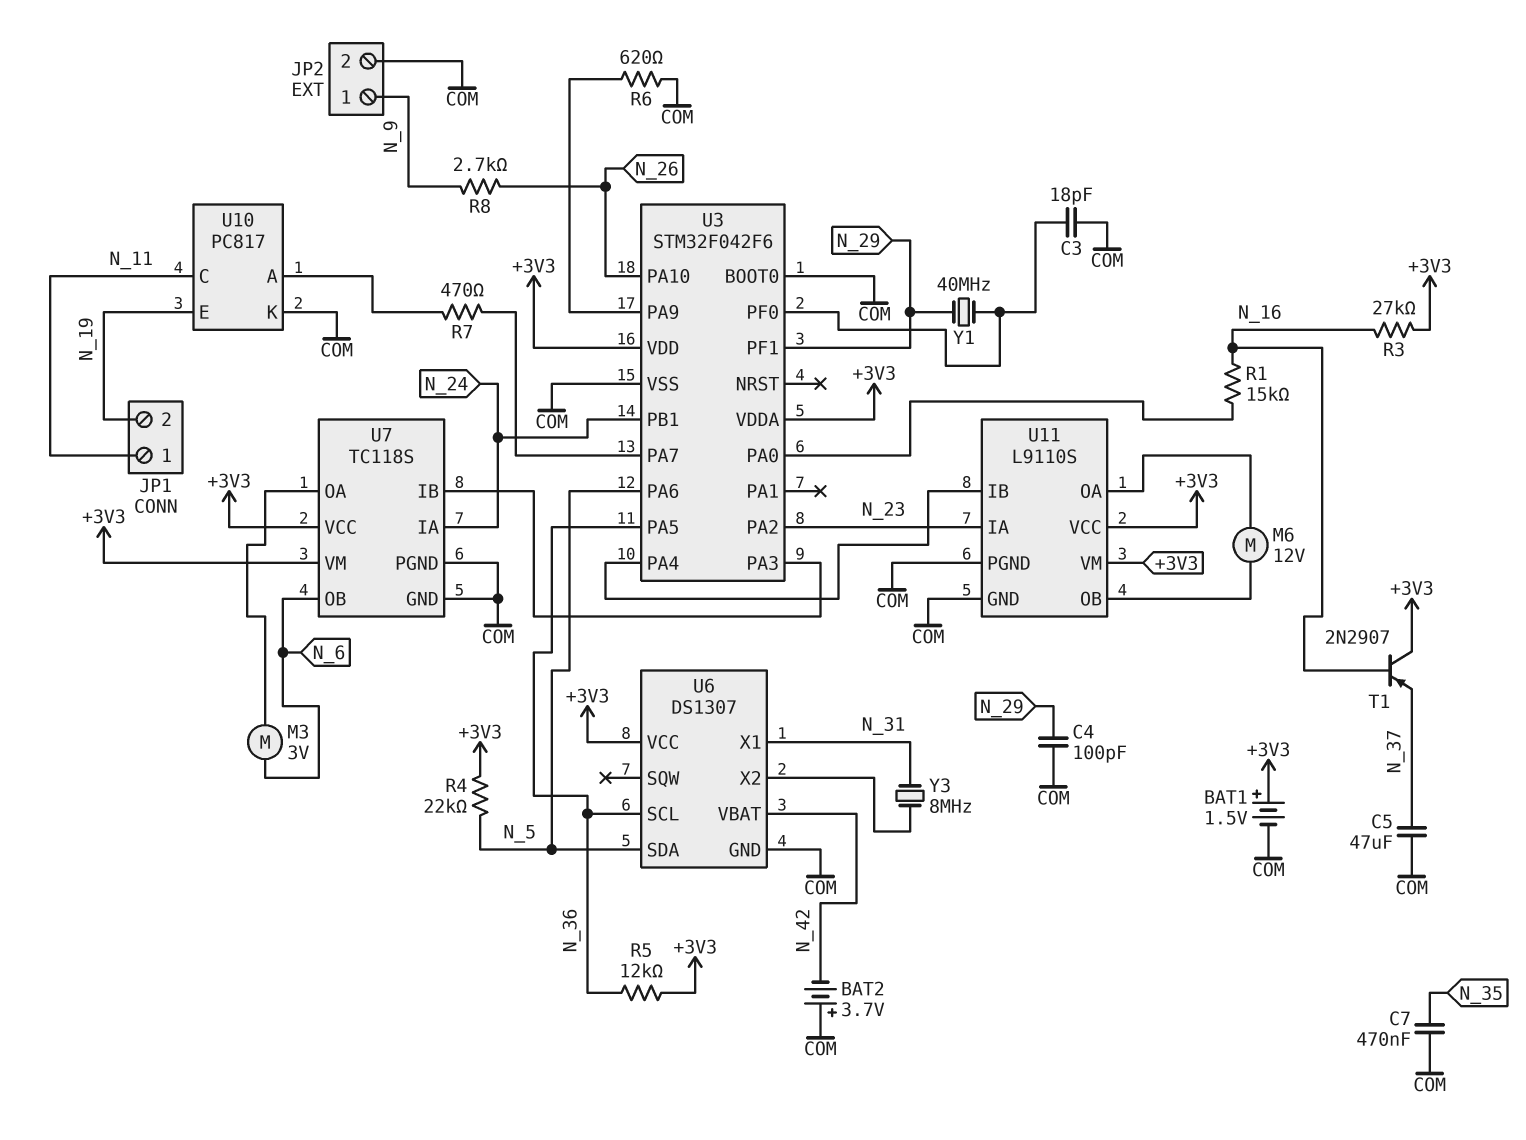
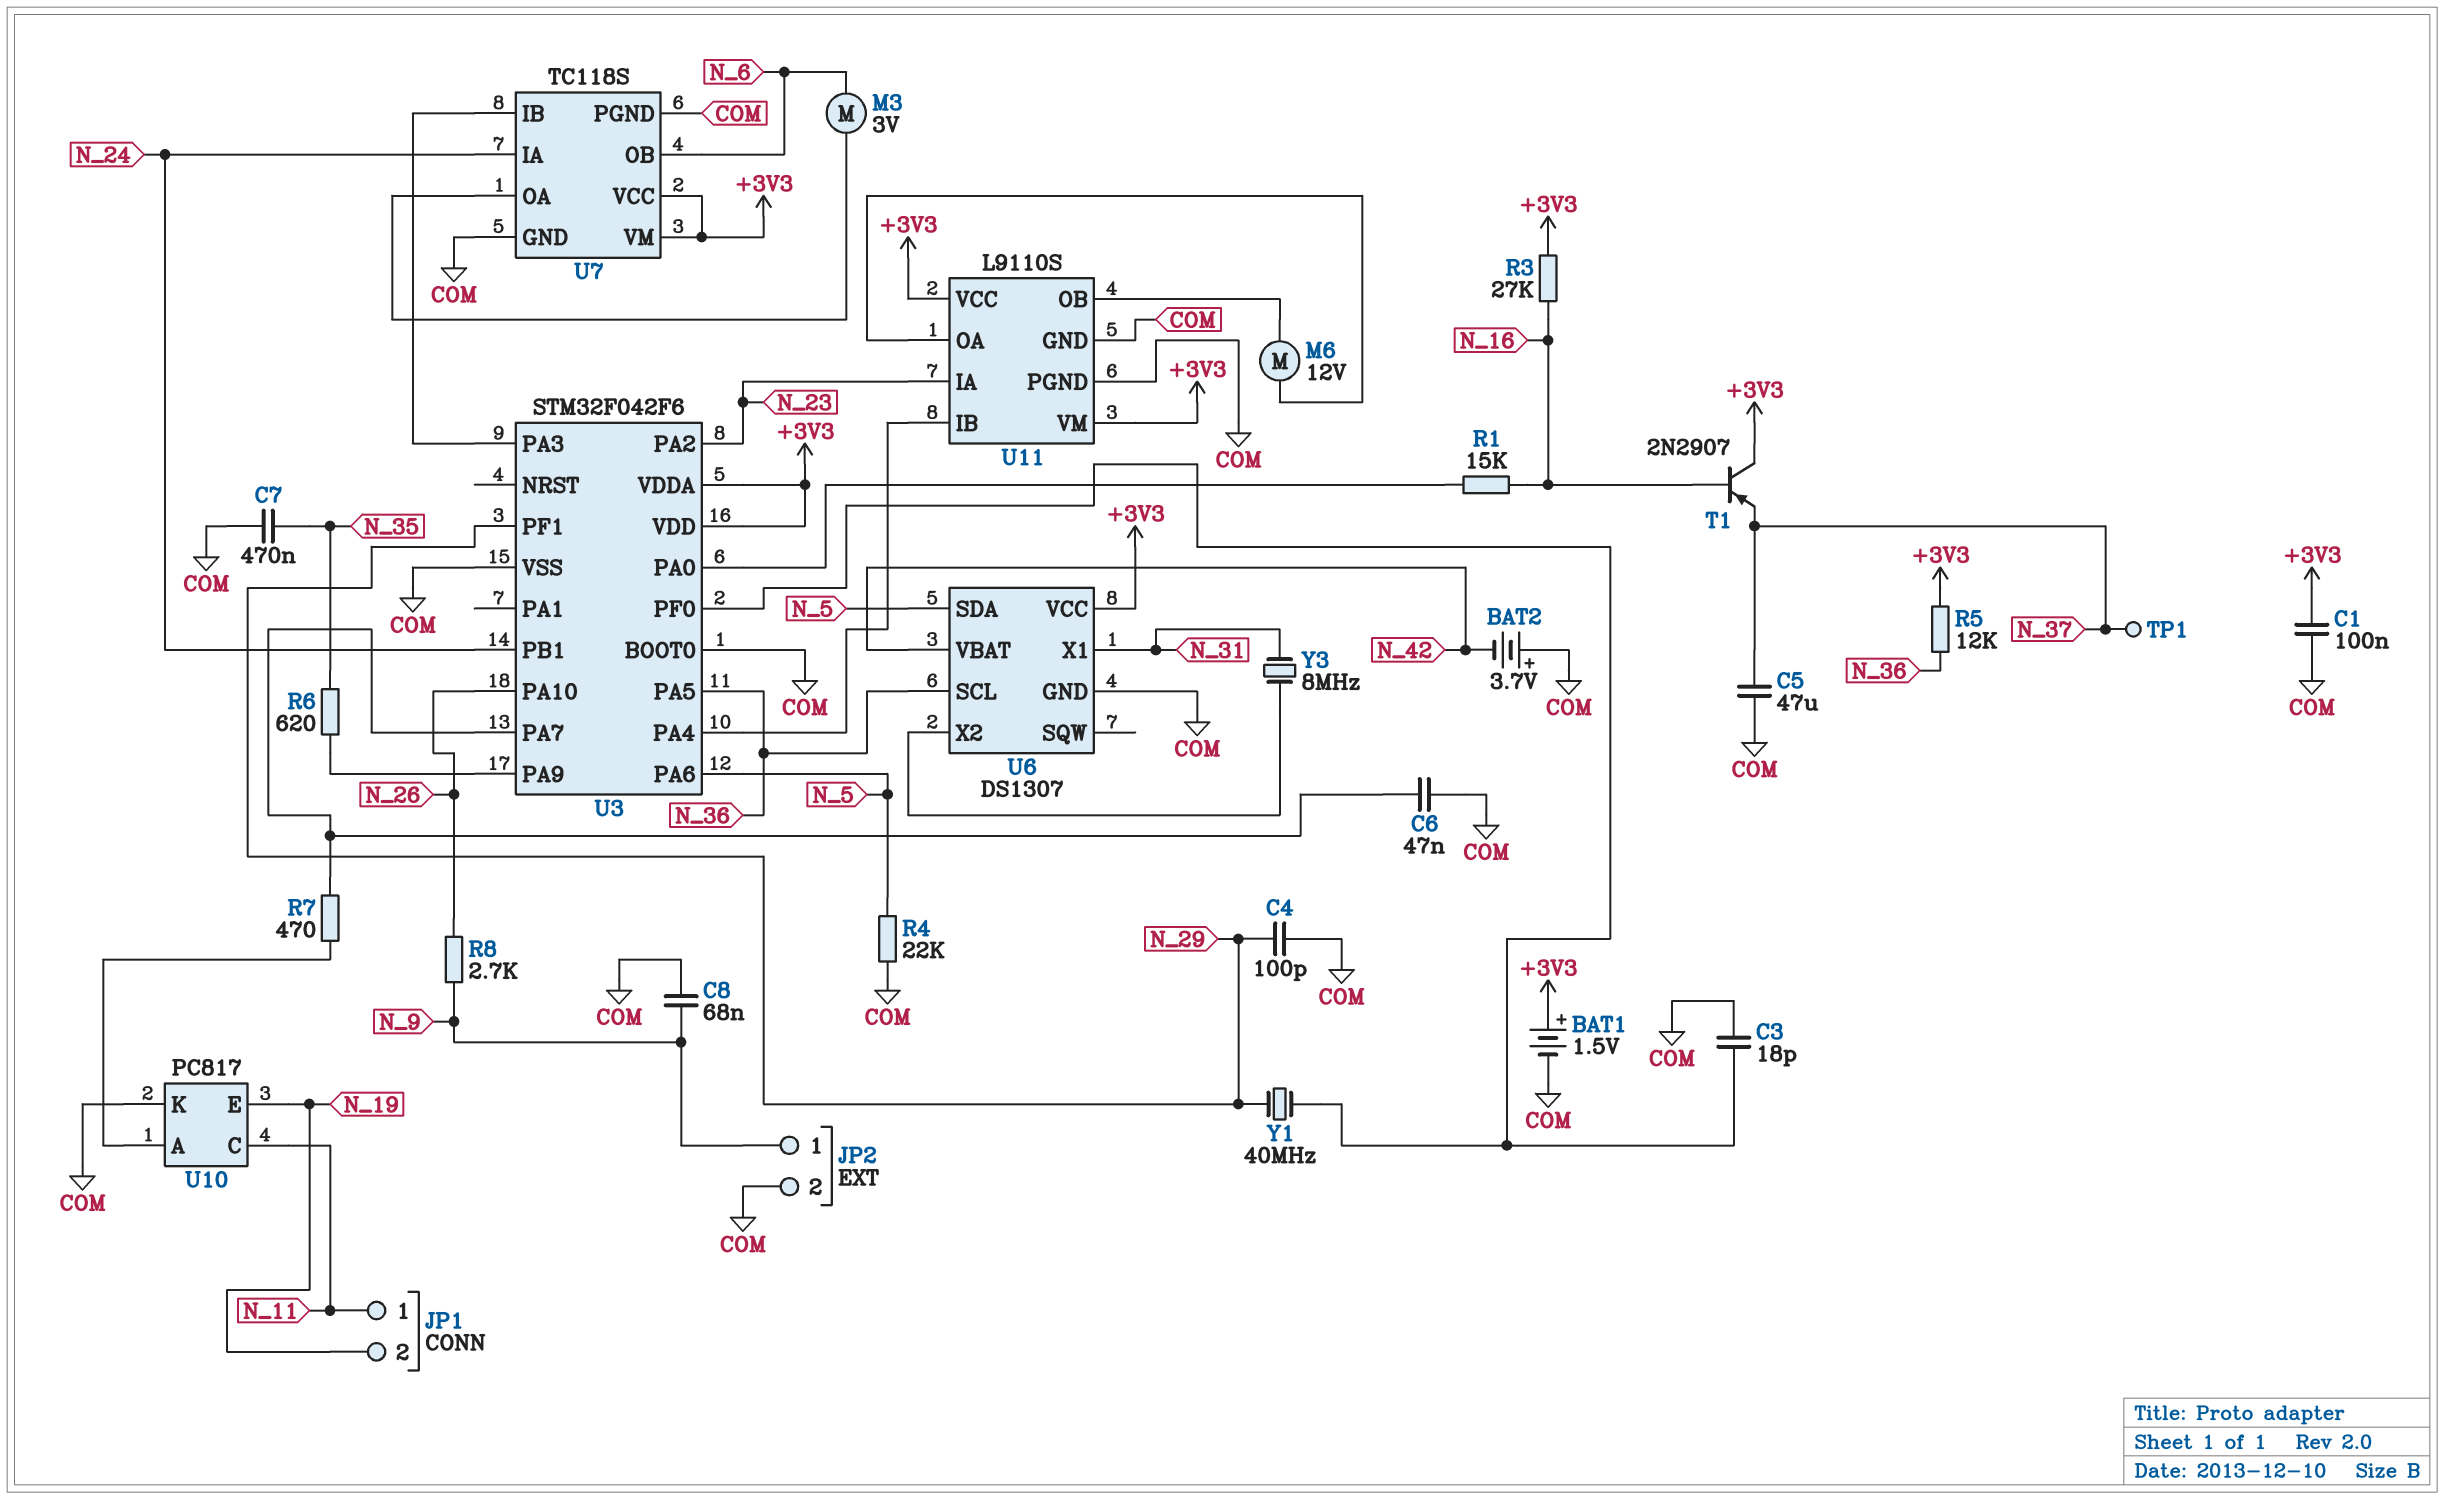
C1: none -> 100nF (+3V3, COM)
C6: none -> 47nF (COM, U3/PA7)
C8: none -> 68nF (COM, N_9)
R4: 22k (+3V3, N_5) -> 22k (COM, N_5)
R6: 620 (COM, U3/PA9) -> 620 (N_35, U3/PA9)
TP1: none -> test point (N_37)

